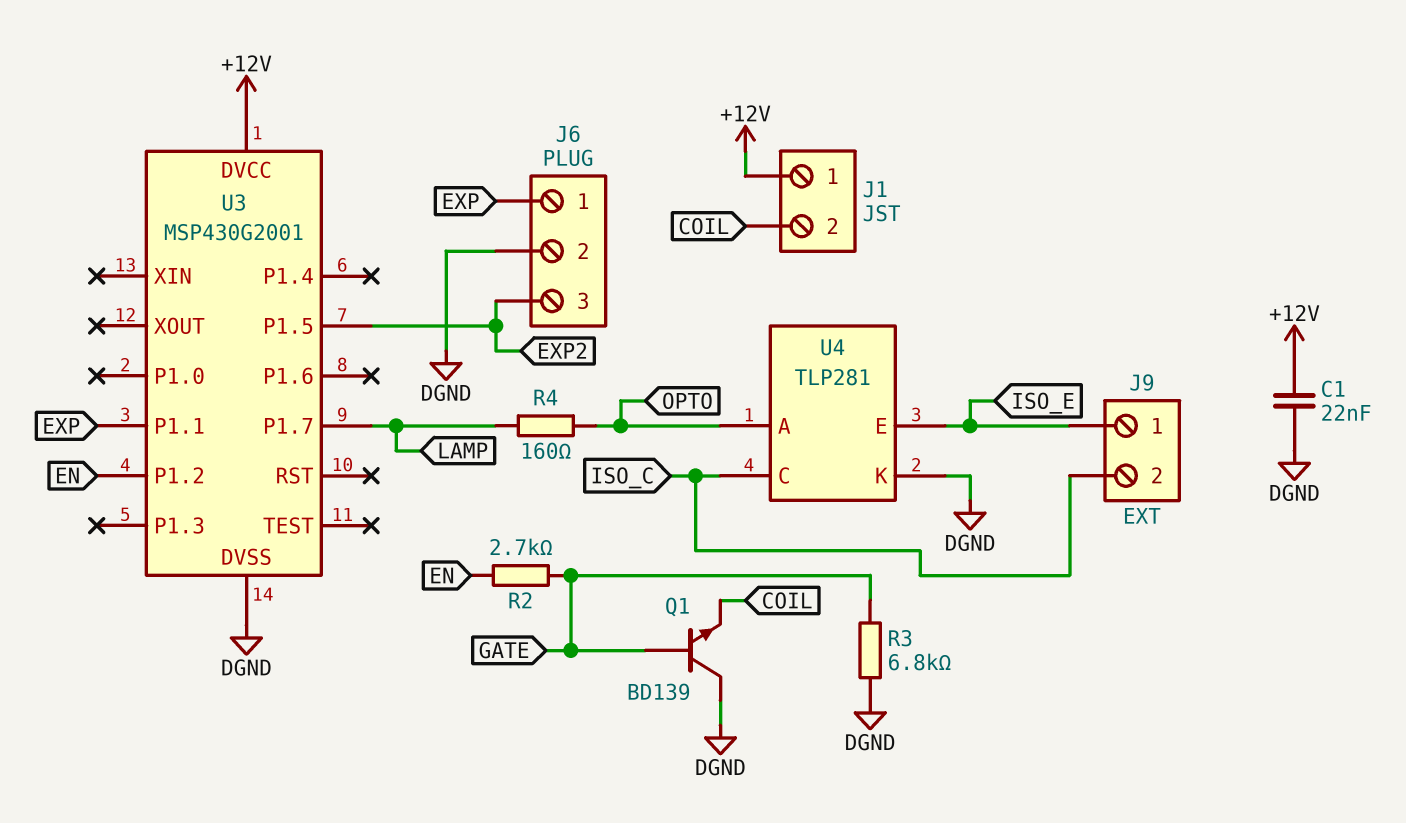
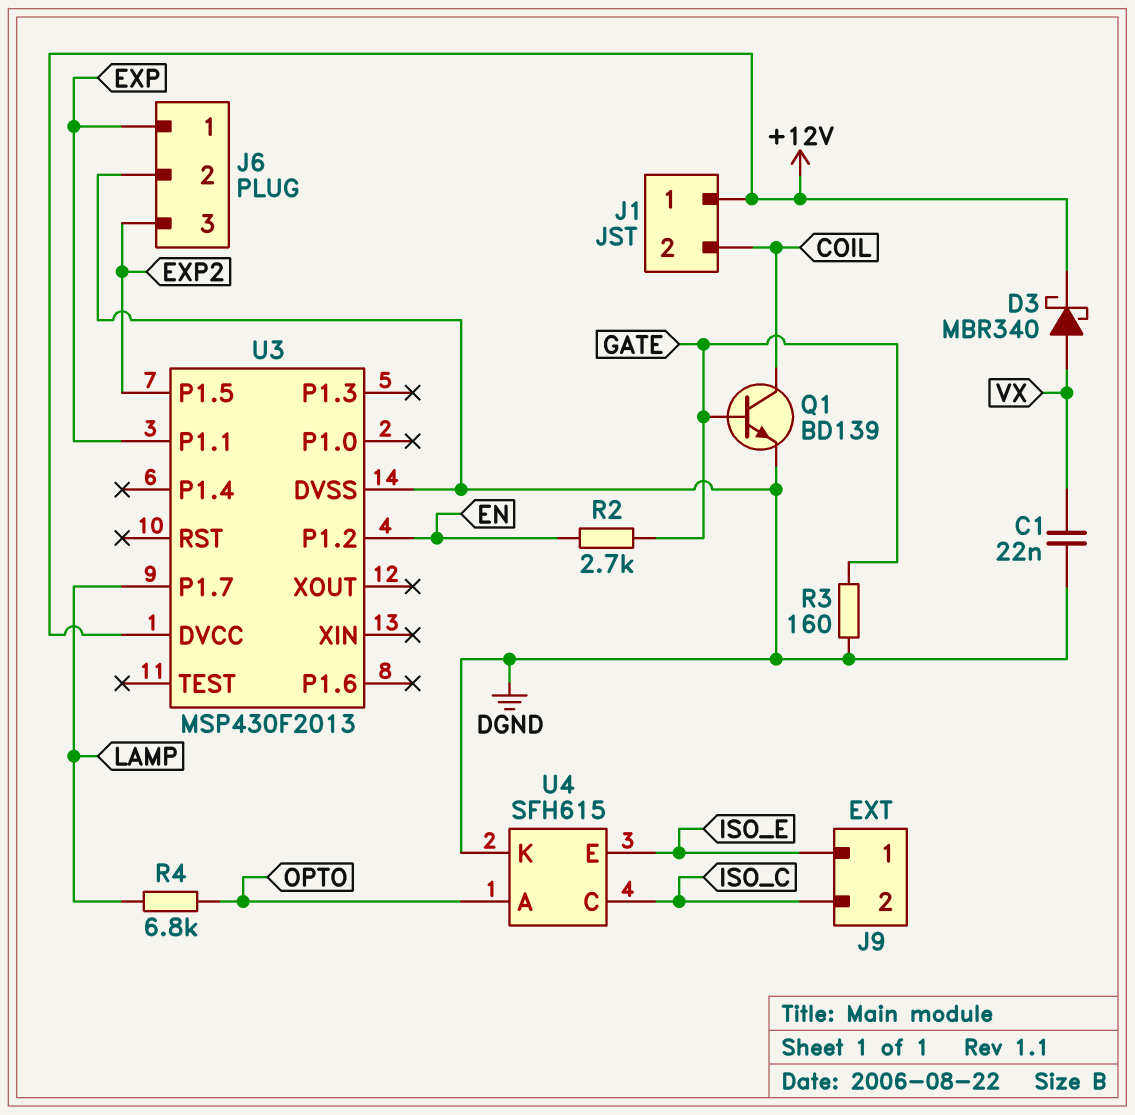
C1: 22nF (+12V, DGND) -> 22nF (DGND, VX)
D3: none -> schottky MBR340 (A VX, K +12V)
Q1: NPN BD139 (B GATE, C DGND, E COIL) -> NPN BD139 (B GATE, C COIL, E DGND)
R3: 6.8k (DGND, GATE) -> 160 (DGND, GATE)
R4: 160 (LAMP, OPTO) -> 6.8k (LAMP, OPTO)
U3: MSP430G2001 -> MSP430F2013
U4: TLP281 -> SFH615

